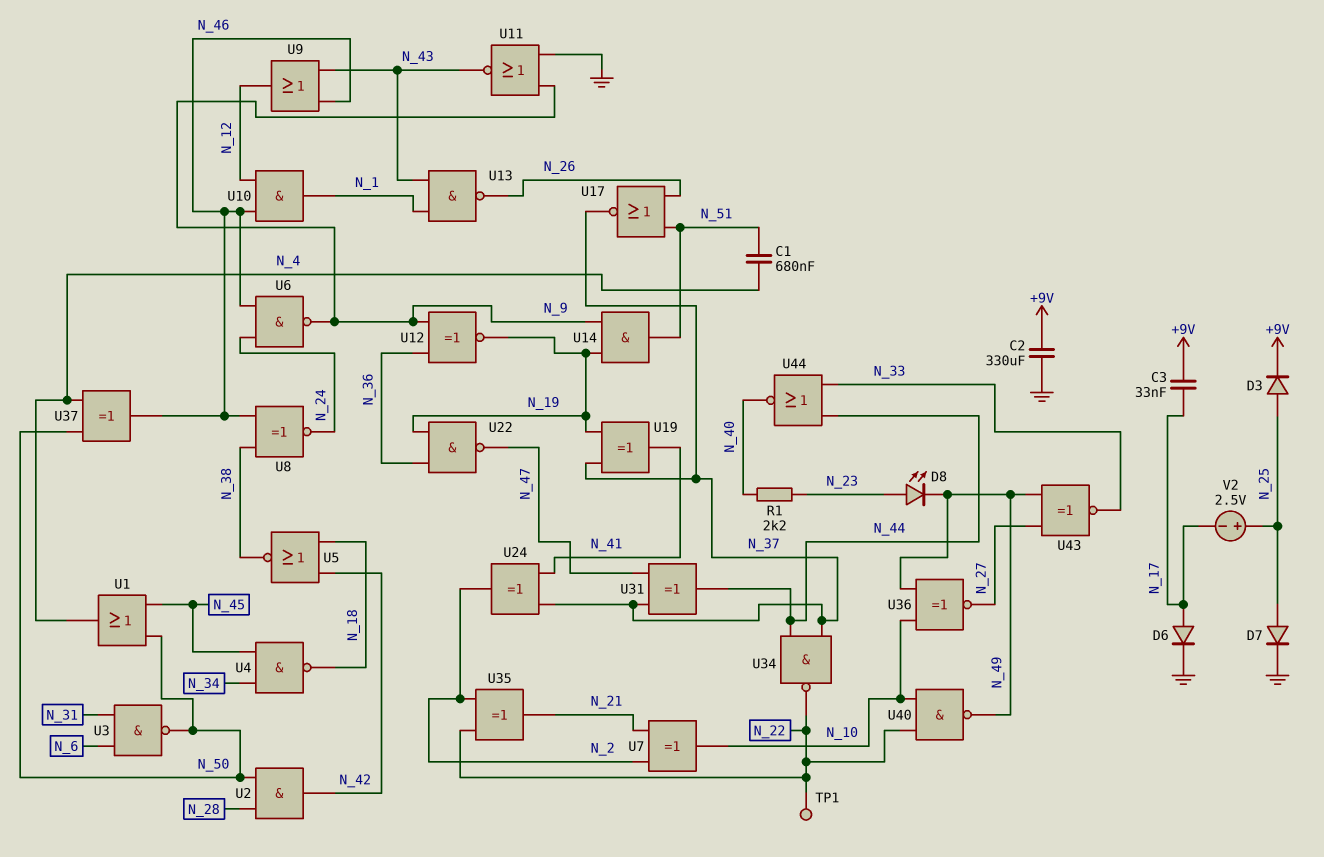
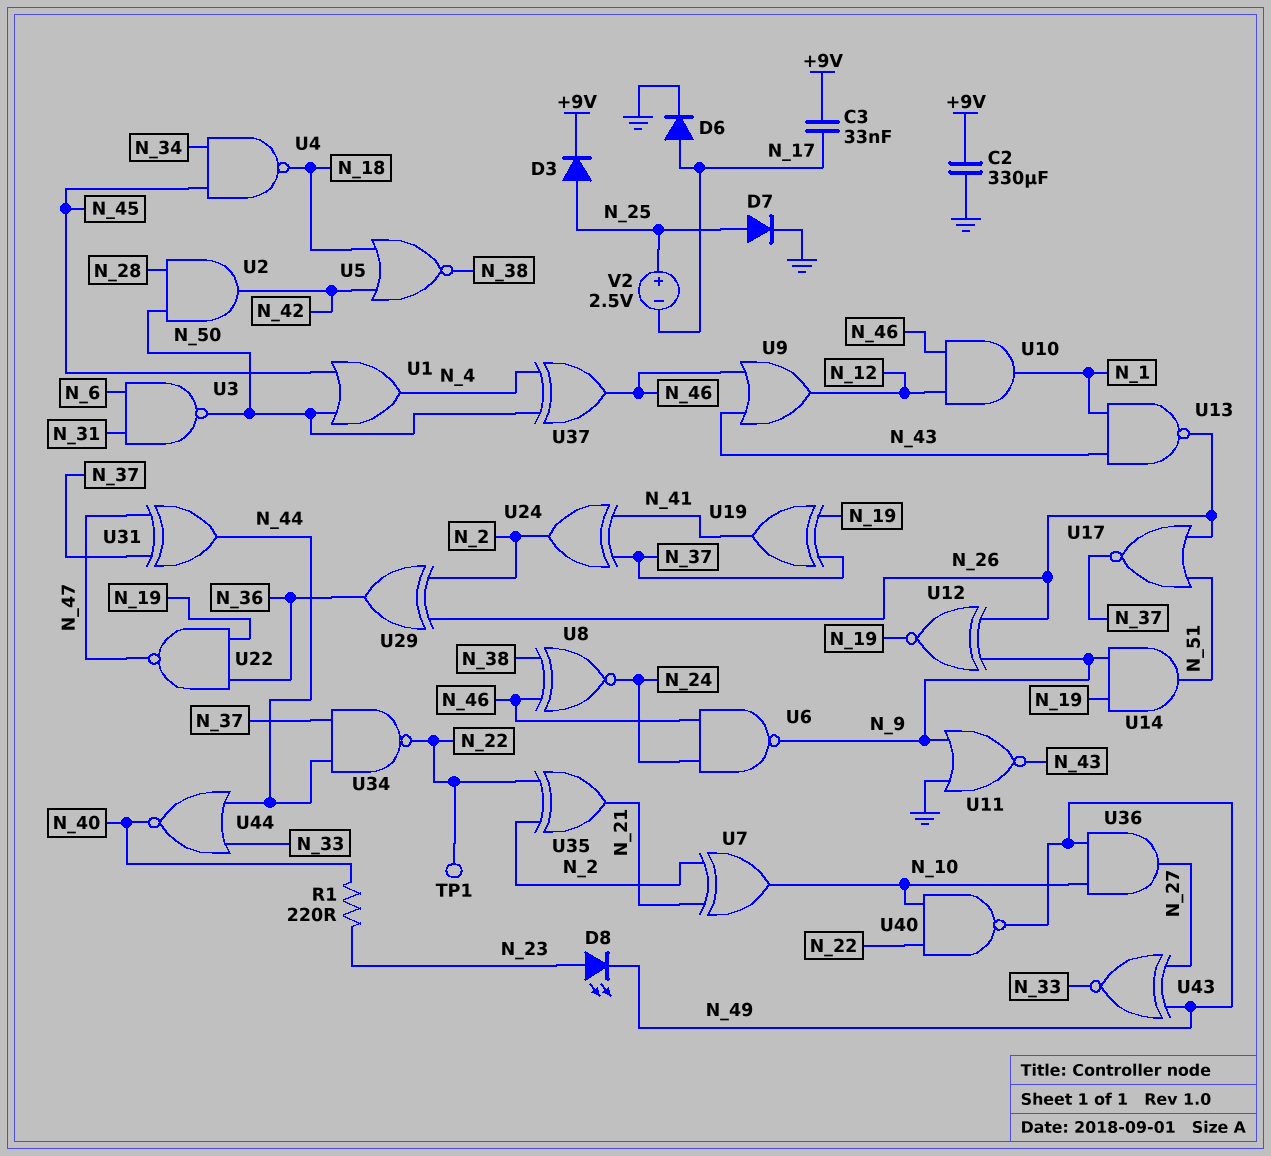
C1: 680nF (N_4, N_51) -> none
R1: 2.2k (N_23, N_40) -> 220 (N_23, N_40)
U12: XNOR (in N_9, in N_36, out N_19) -> XNOR (in N_9, in N_26, out N_19)
U29: none -> XOR (in N_2, in N_26, out N_36)
U36: XNOR (in N_10, in N_49, out N_27) -> AND (in N_10, in N_49, out N_27)

